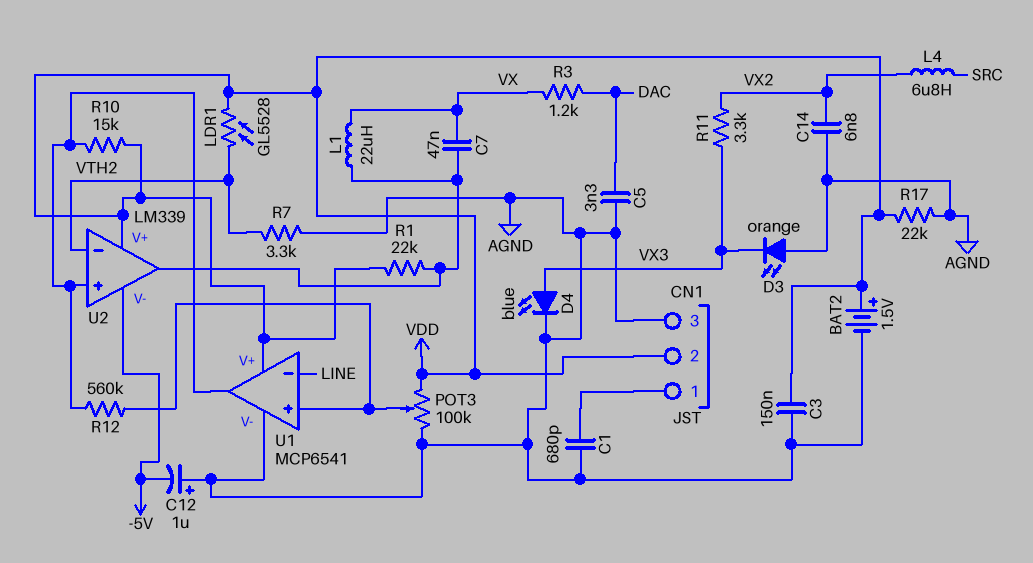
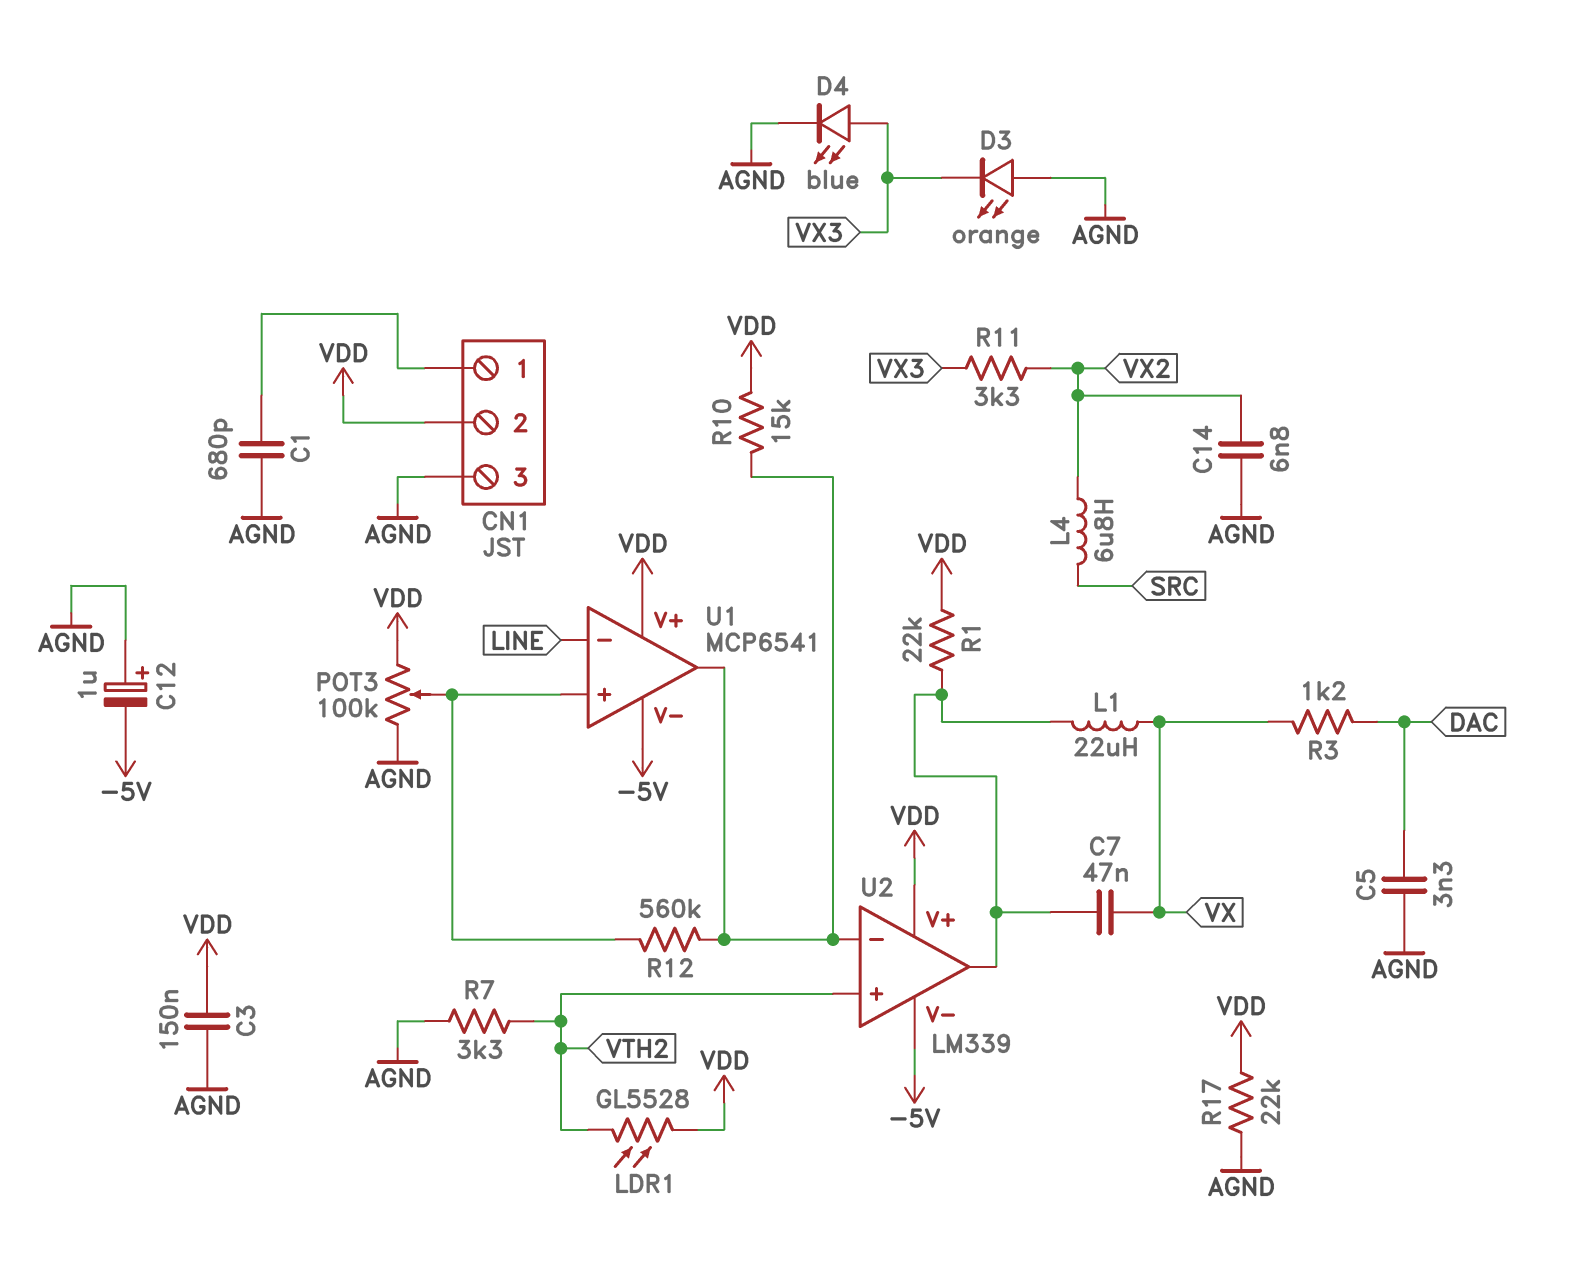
BAT2: 1.5V (plus VDD, minus AGND) -> none
U1 pin V-: AGND -> -5V
U2 pin in+: U1/out -> VTH2
U2 pin in-: VTH2 -> U1/out

